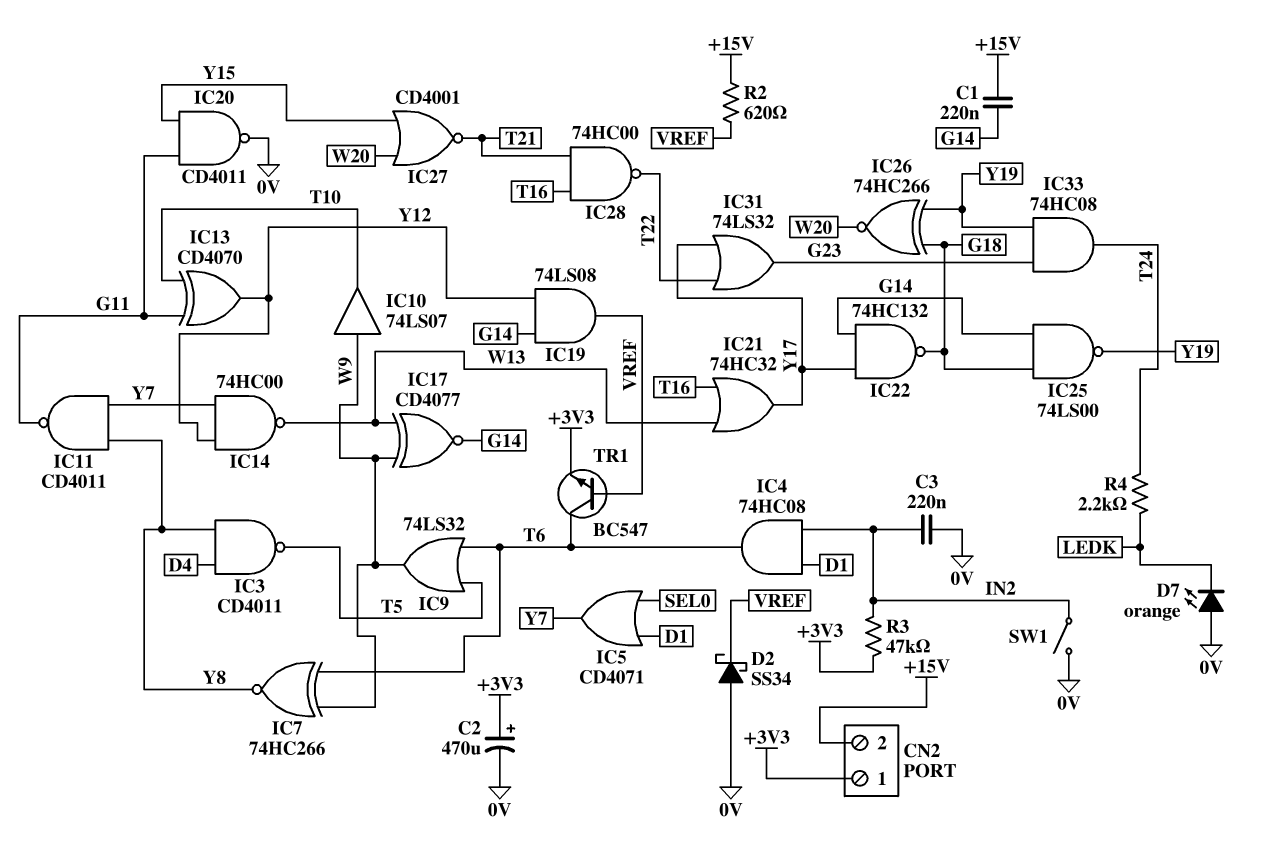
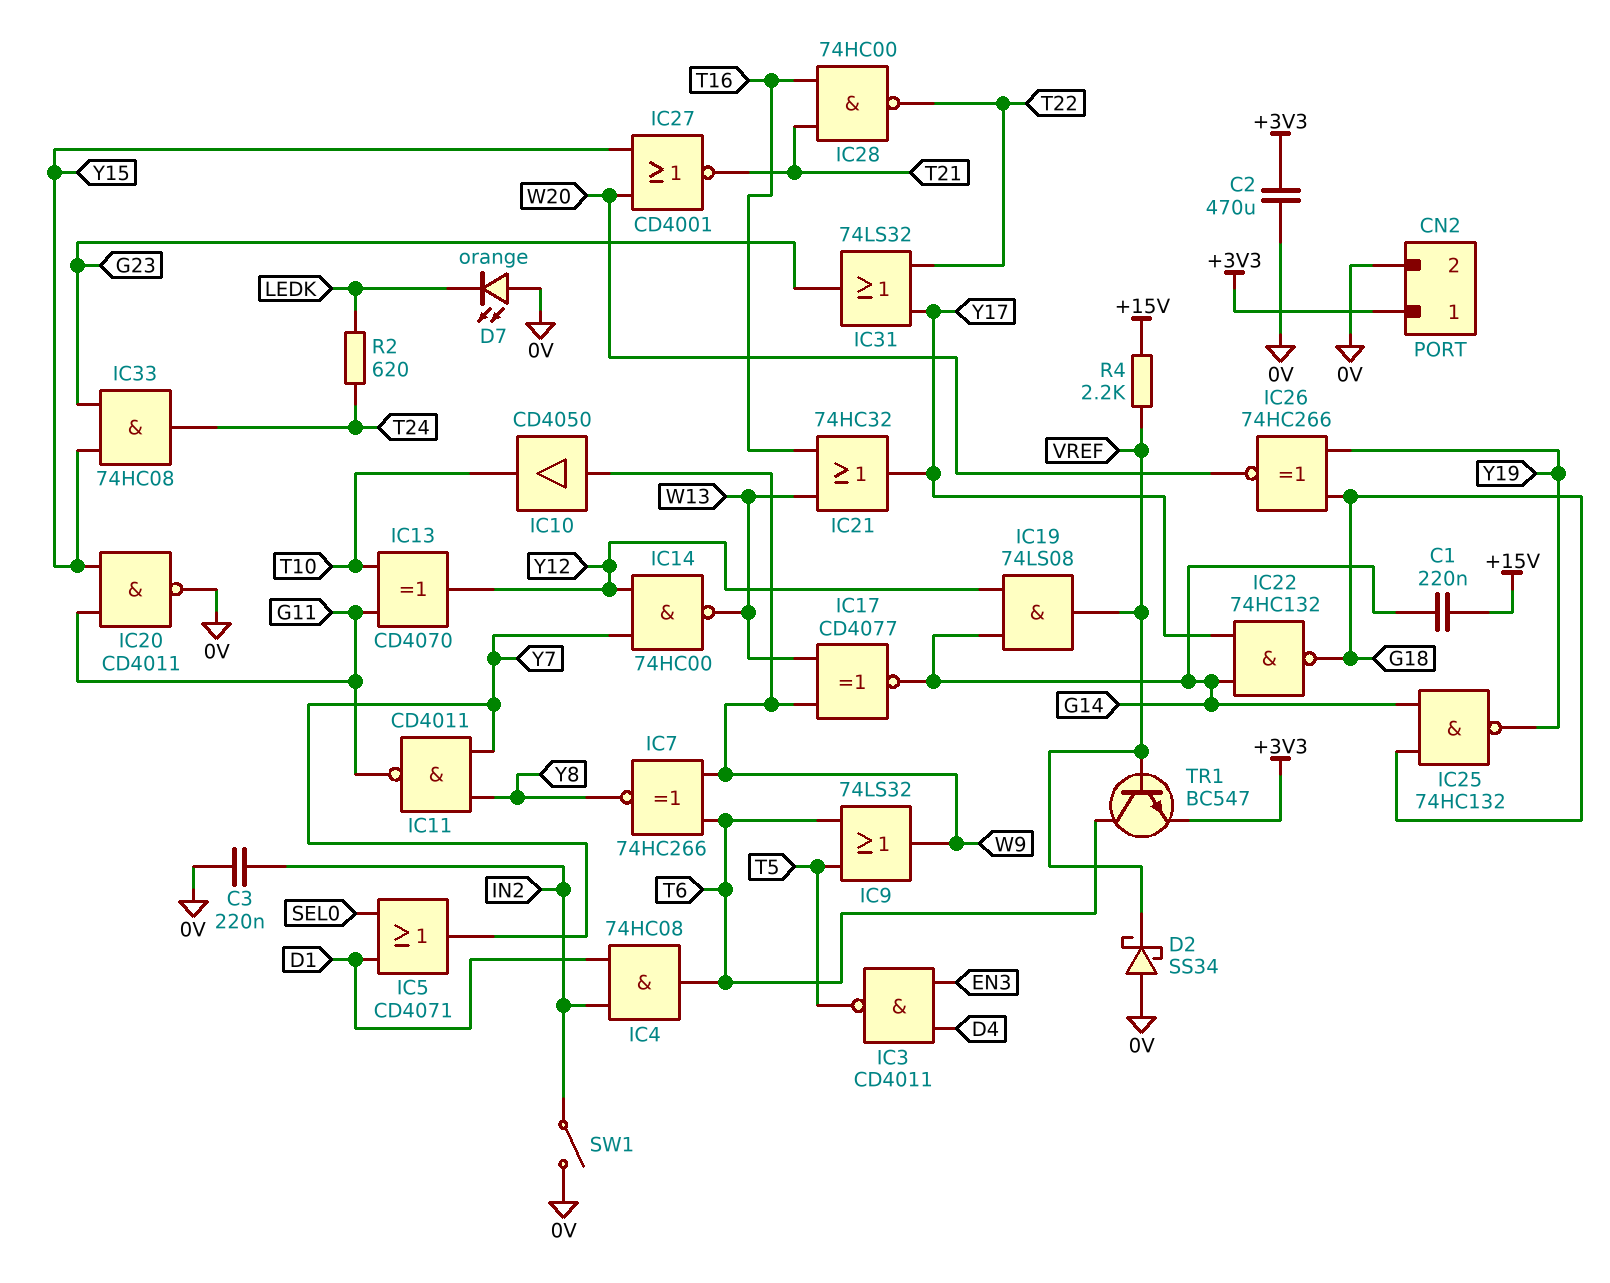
C2: 470uF (plus +3V3, minus 0V) -> 470uF (+3V3, 0V)
CN2 pin 2: +15V -> 0V
IC3: NAND CD4011 (in D4, in Y8, out T5) -> NAND CD4011 (in D4, in EN3, out T5)
IC10: buffer 74LS07 (in W9, out T10) -> buffer CD4050 (in W9, out T10)
IC25: NAND 74LS00 (in G14, in G18, out Y19) -> NAND 74HC132 (in G14, in G18, out Y19)
IC33: AND 74HC08 (in G23, in Y19, out T24) -> AND 74HC08 (in G23, in Y15, out T24)
R2: 620 (+15V, VREF) -> 620 (LEDK, T24)
R3: 47k (+3V3, IN2) -> none
R4: 2.2k (LEDK, T24) -> 2.2k (+15V, VREF)

